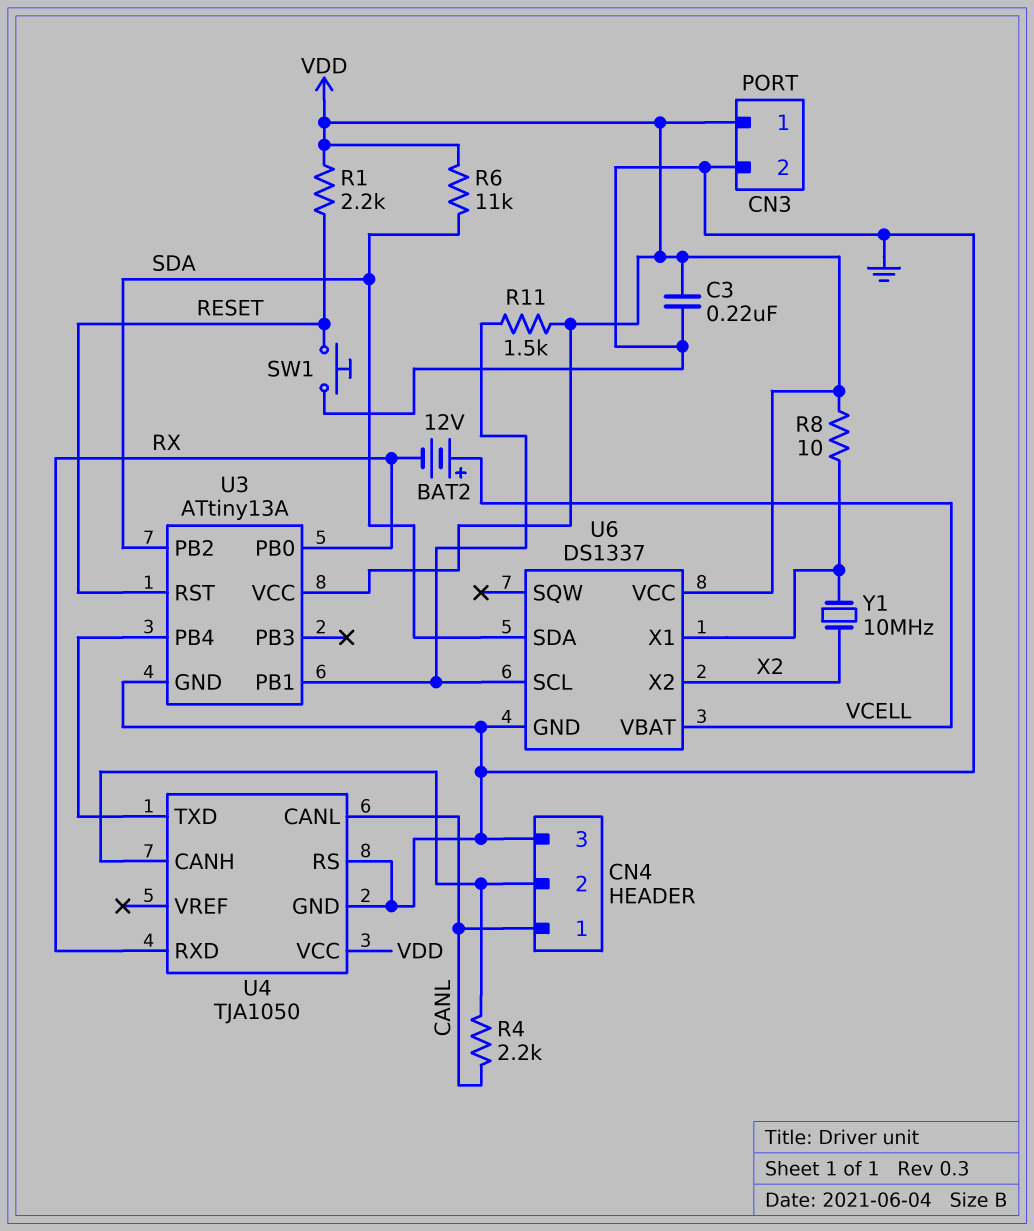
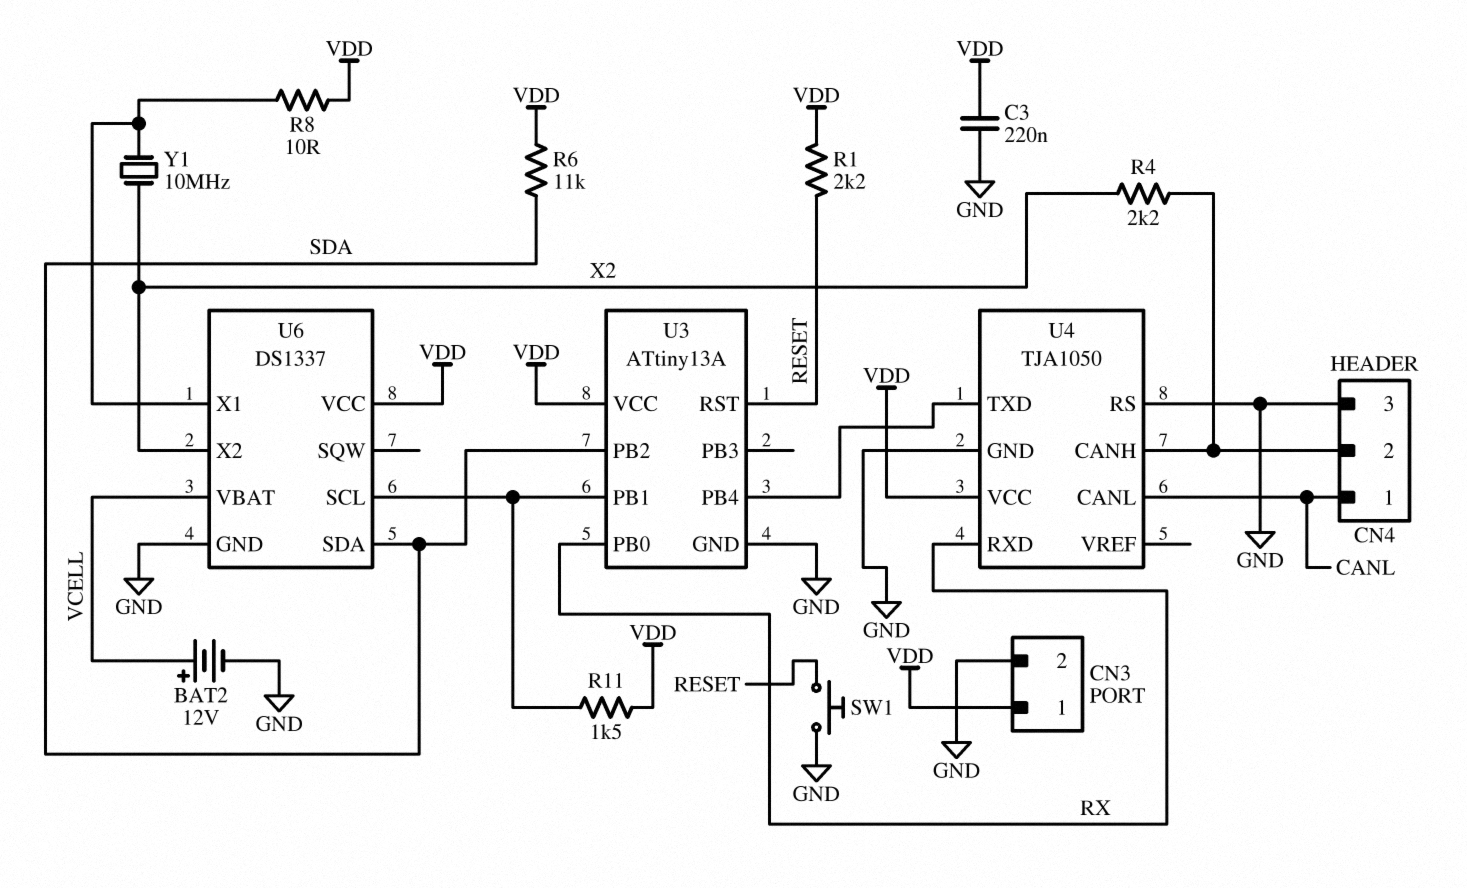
BAT2: 12V (plus VCELL, minus RX) -> 12V (plus VCELL, minus GND)
R4: 2.2k (CANL, CN4/2) -> 2.2k (CN4/2, X2)

